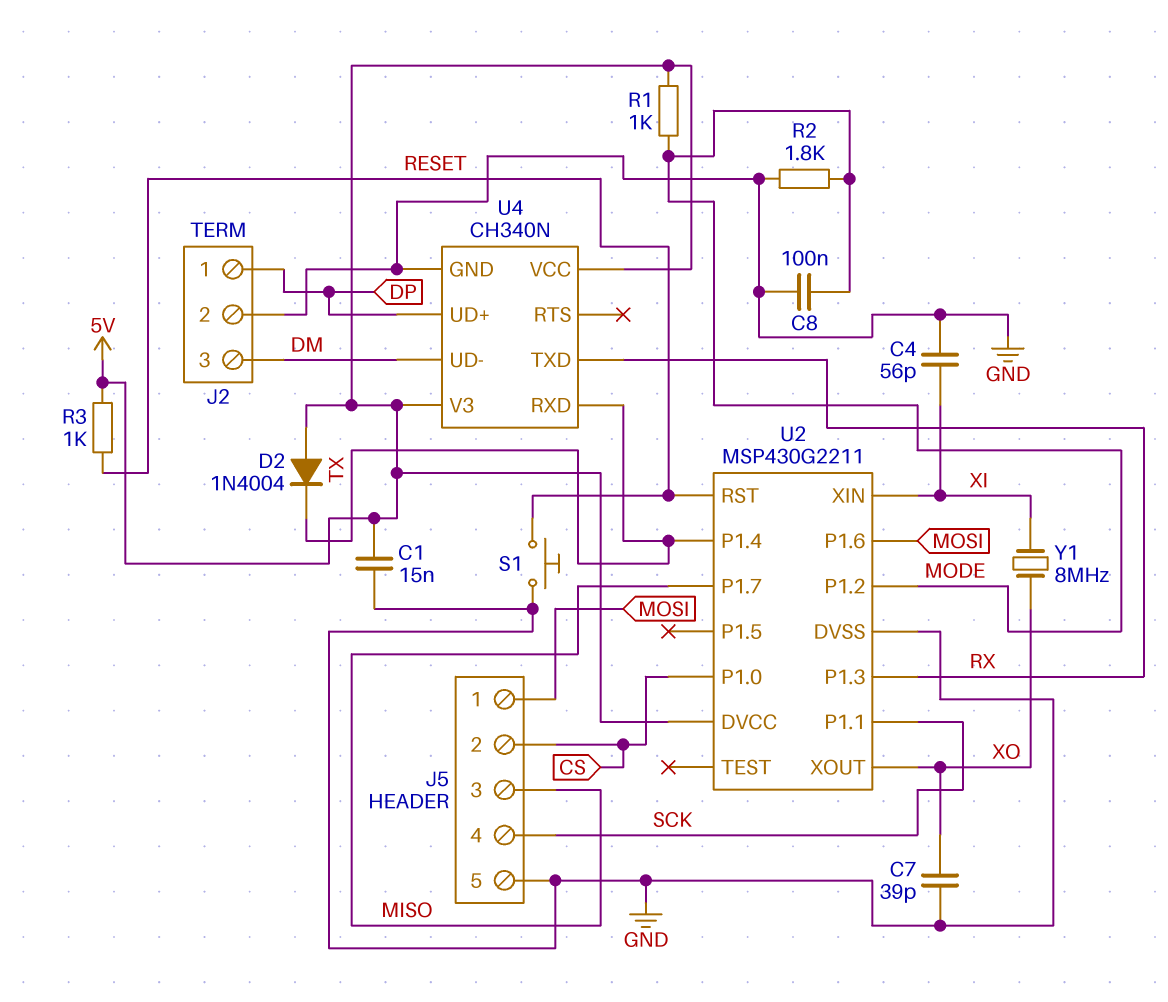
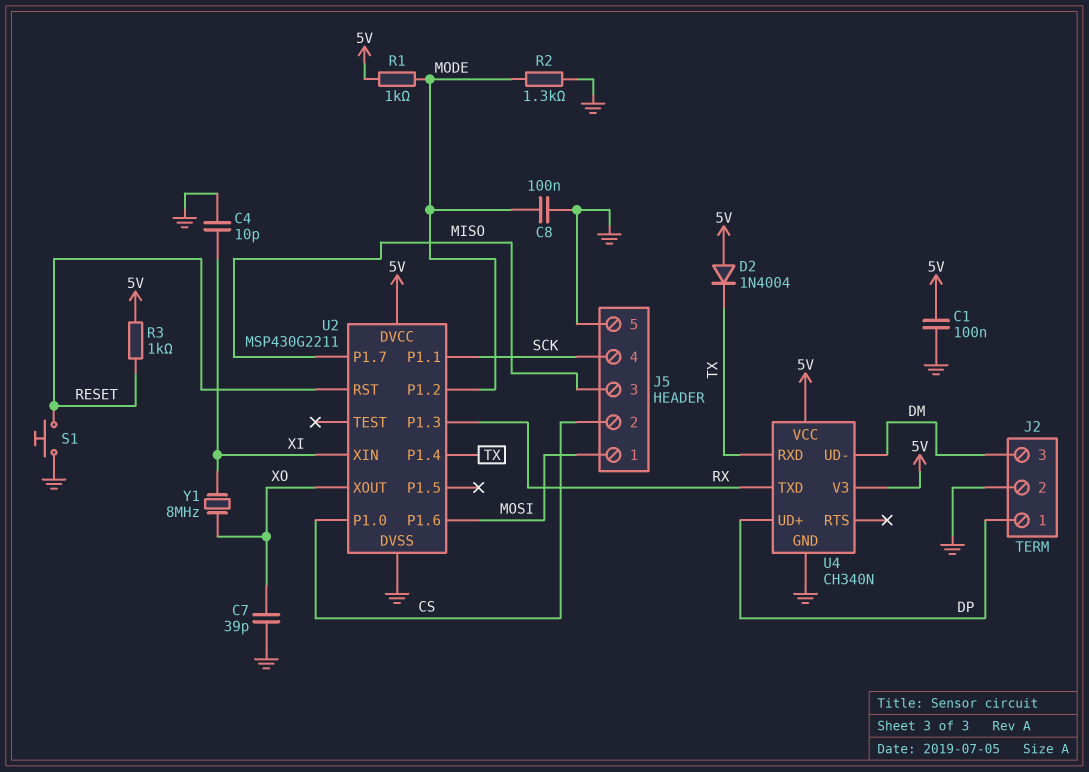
C1: 15nF (5V, GND) -> 100nF (5V, GND)
C4: 56pF (GND, XI) -> 10pF (GND, XI)
R2: 1.8k (GND, MODE) -> 1.3k (GND, MODE)

